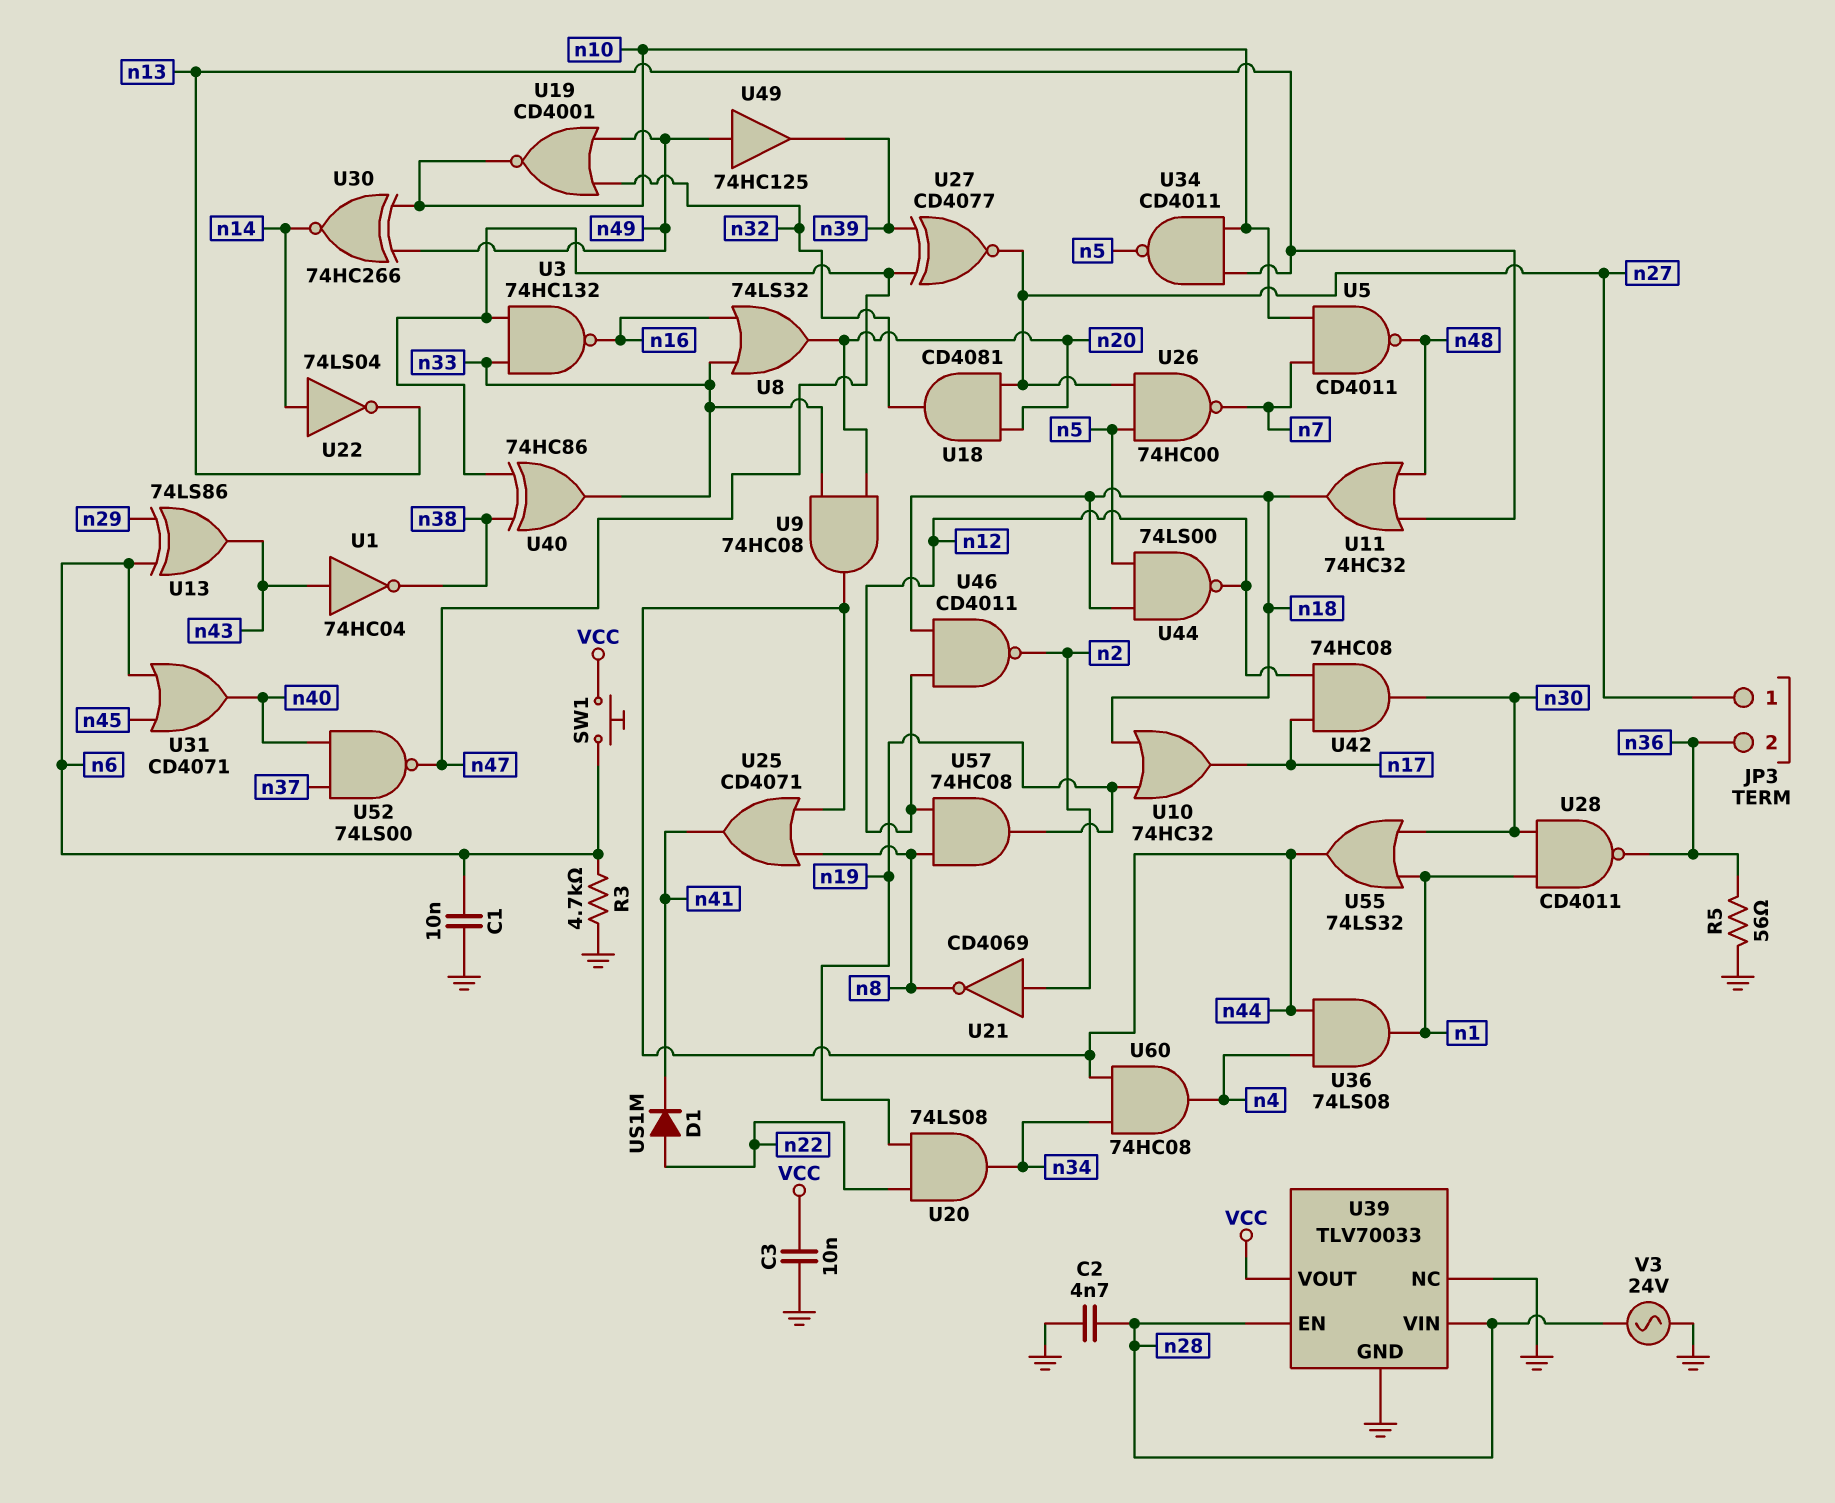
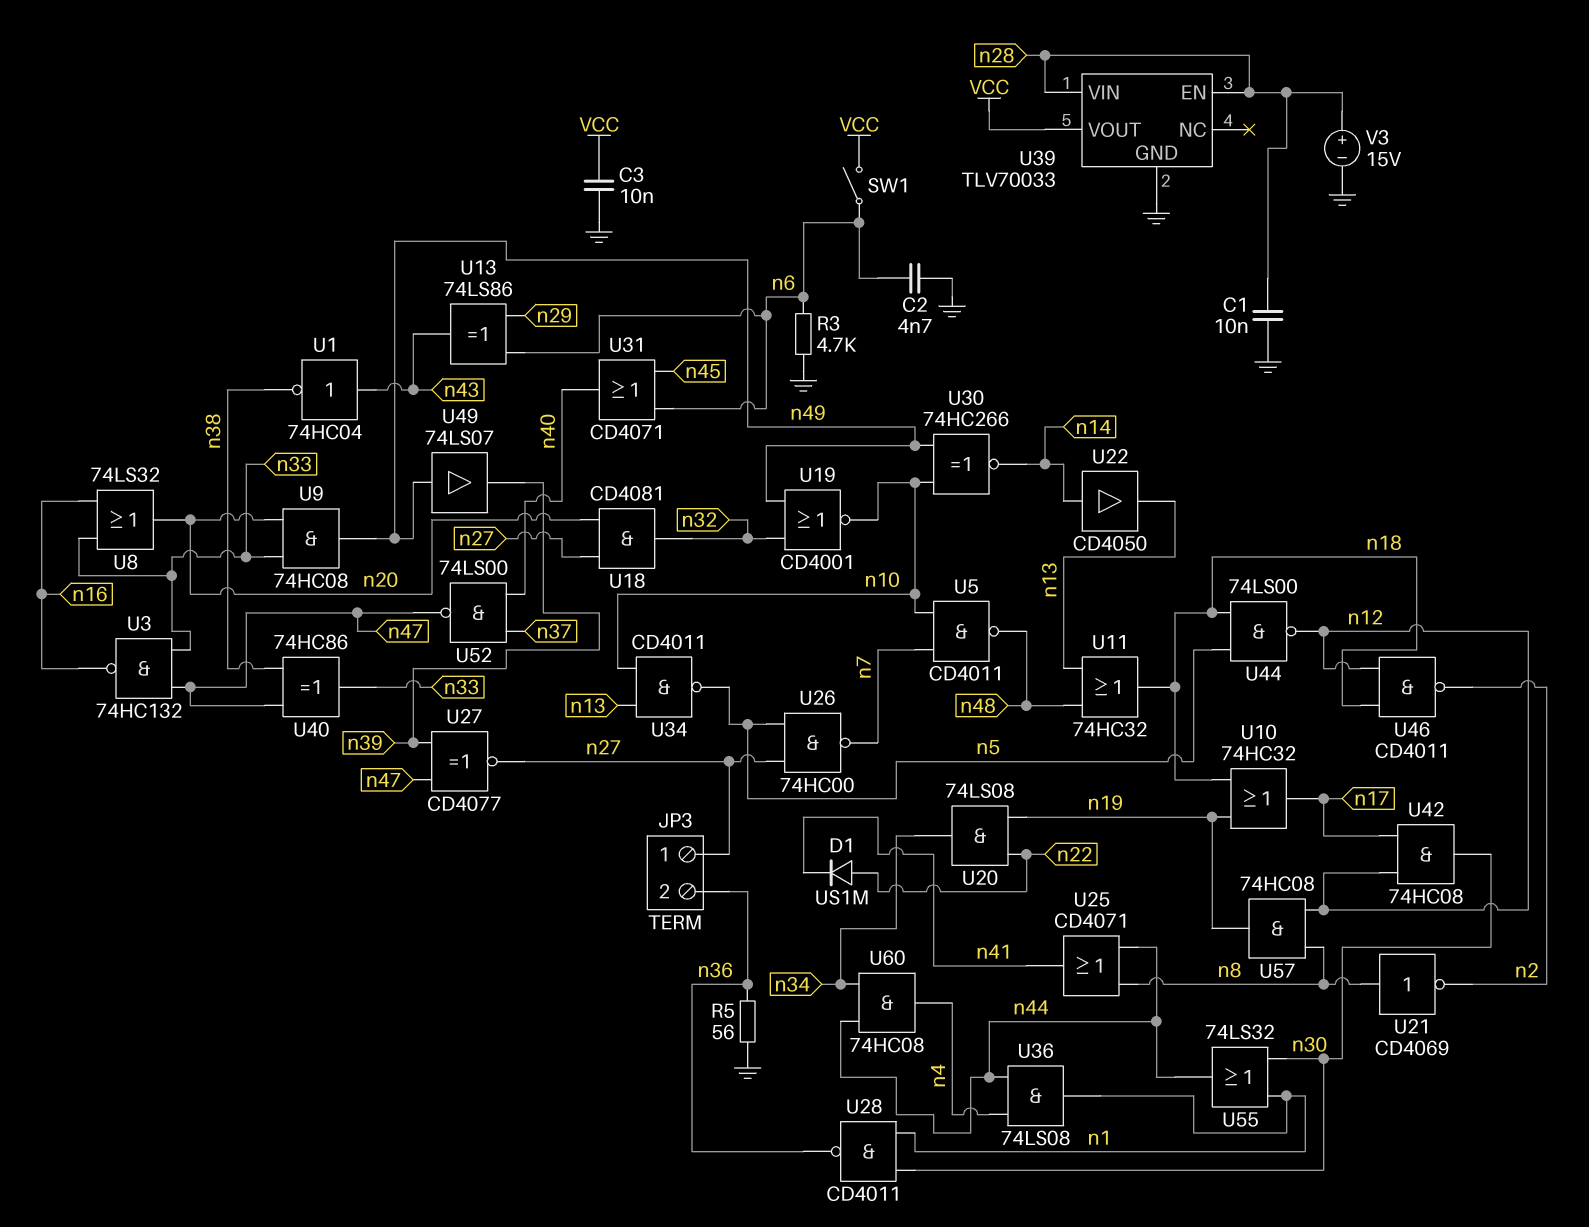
C1: 10nF (GND, n6) -> 10nF (GND, n28)
C2: 4.7nF (GND, n28) -> 4.7nF (GND, n6)
SW1: button (VCC, n6) -> switch (VCC, n6)
U9: AND 74HC08 (in n20, in n33, out n44) -> AND 74HC08 (in n20, in n33, out n49)
U21: NOT CD4069 (in n2, out n8) -> NOT CD4069 (in n8, out n2)
U22: NOT 74LS04 (in n14, out n13) -> buffer CD4050 (in n14, out n13)
U39 pin NC: GND -> none
U49: buffer 74HC125 (in n49, out n39) -> buffer 74LS07 (in n49, out n39)
V3: AC 24V (GND, n28) -> 15V (plus n28, minus GND)

